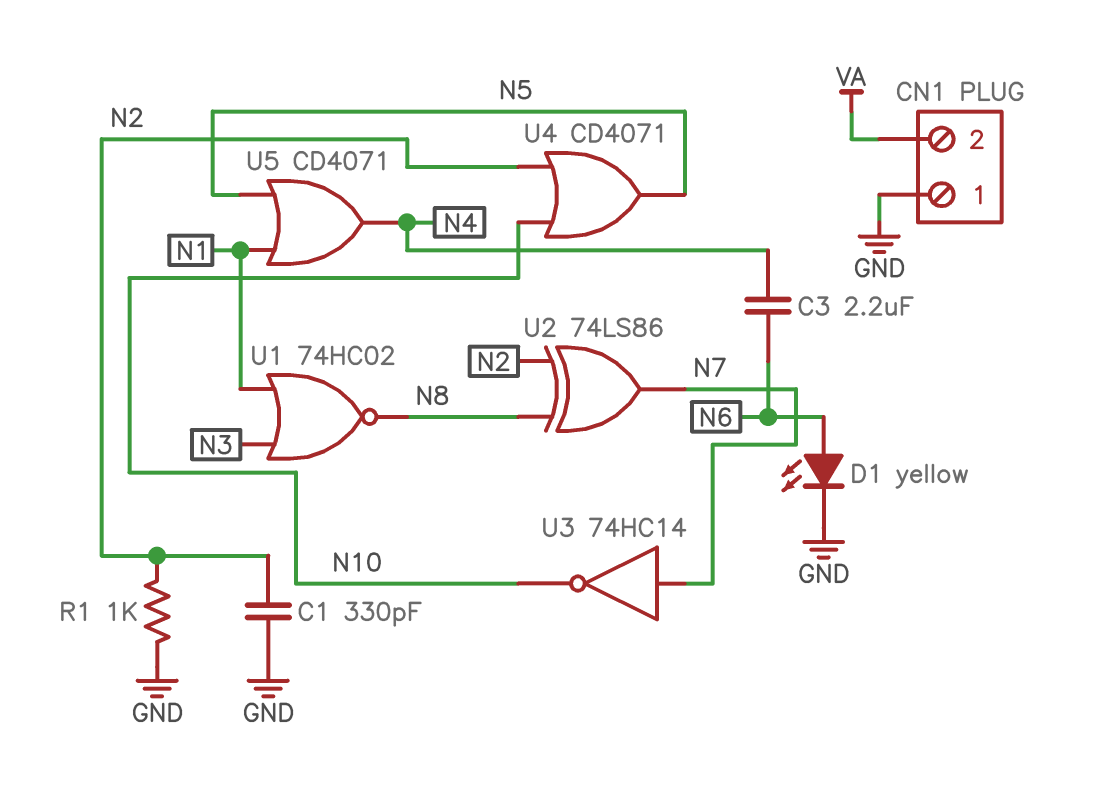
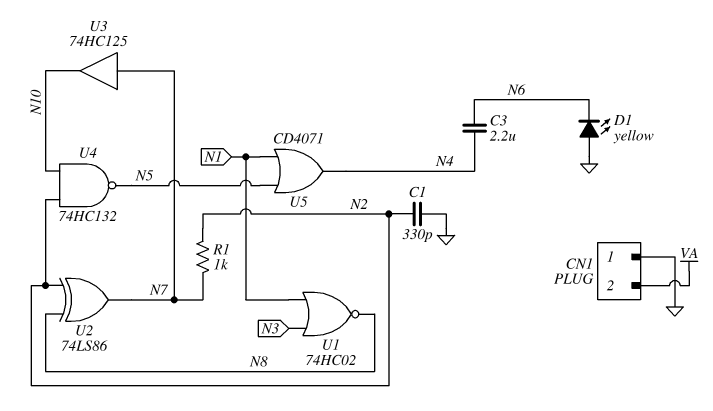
D1: LED yellow (A N6, K GND) -> LED yellow (A GND, K N6)
R1: 1k (GND, N2) -> 1k (N2, N7)
U3: NOT 74HC14 (in N7, out N10) -> buffer 74HC125 (in N7, out N10)
U4: OR CD4071 (in N2, in N10, out N5) -> NAND 74HC132 (in N2, in N10, out N5)

